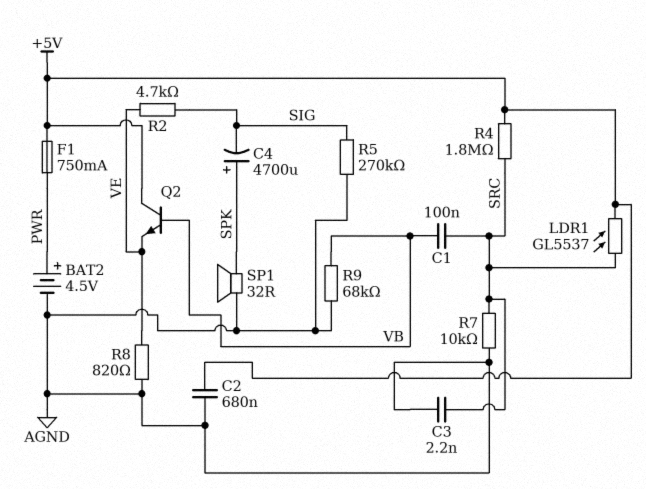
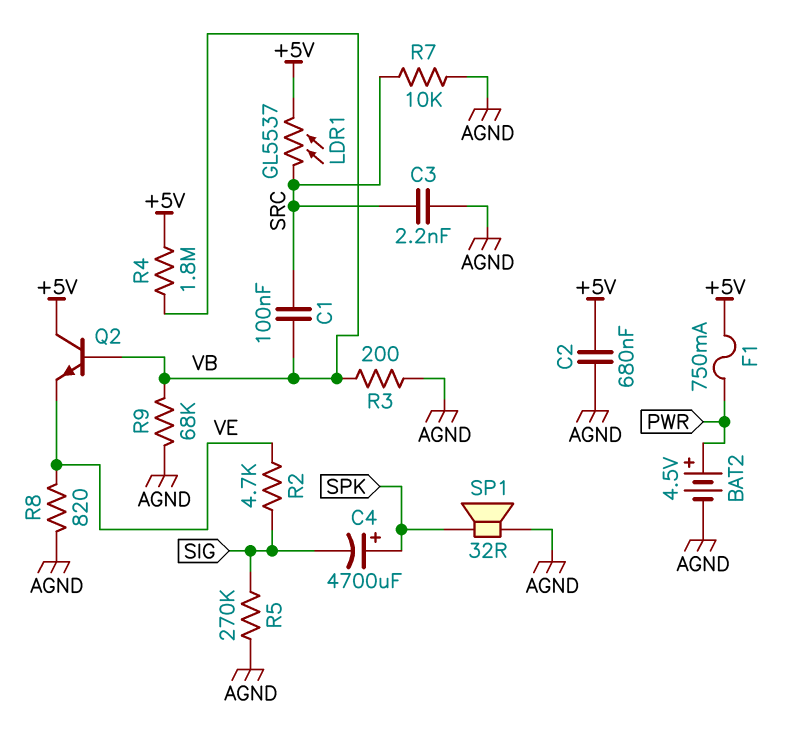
R3: none -> 200 (AGND, VB)
R4: 1.8M (+5V, SRC) -> 1.8M (+5V, VB)

